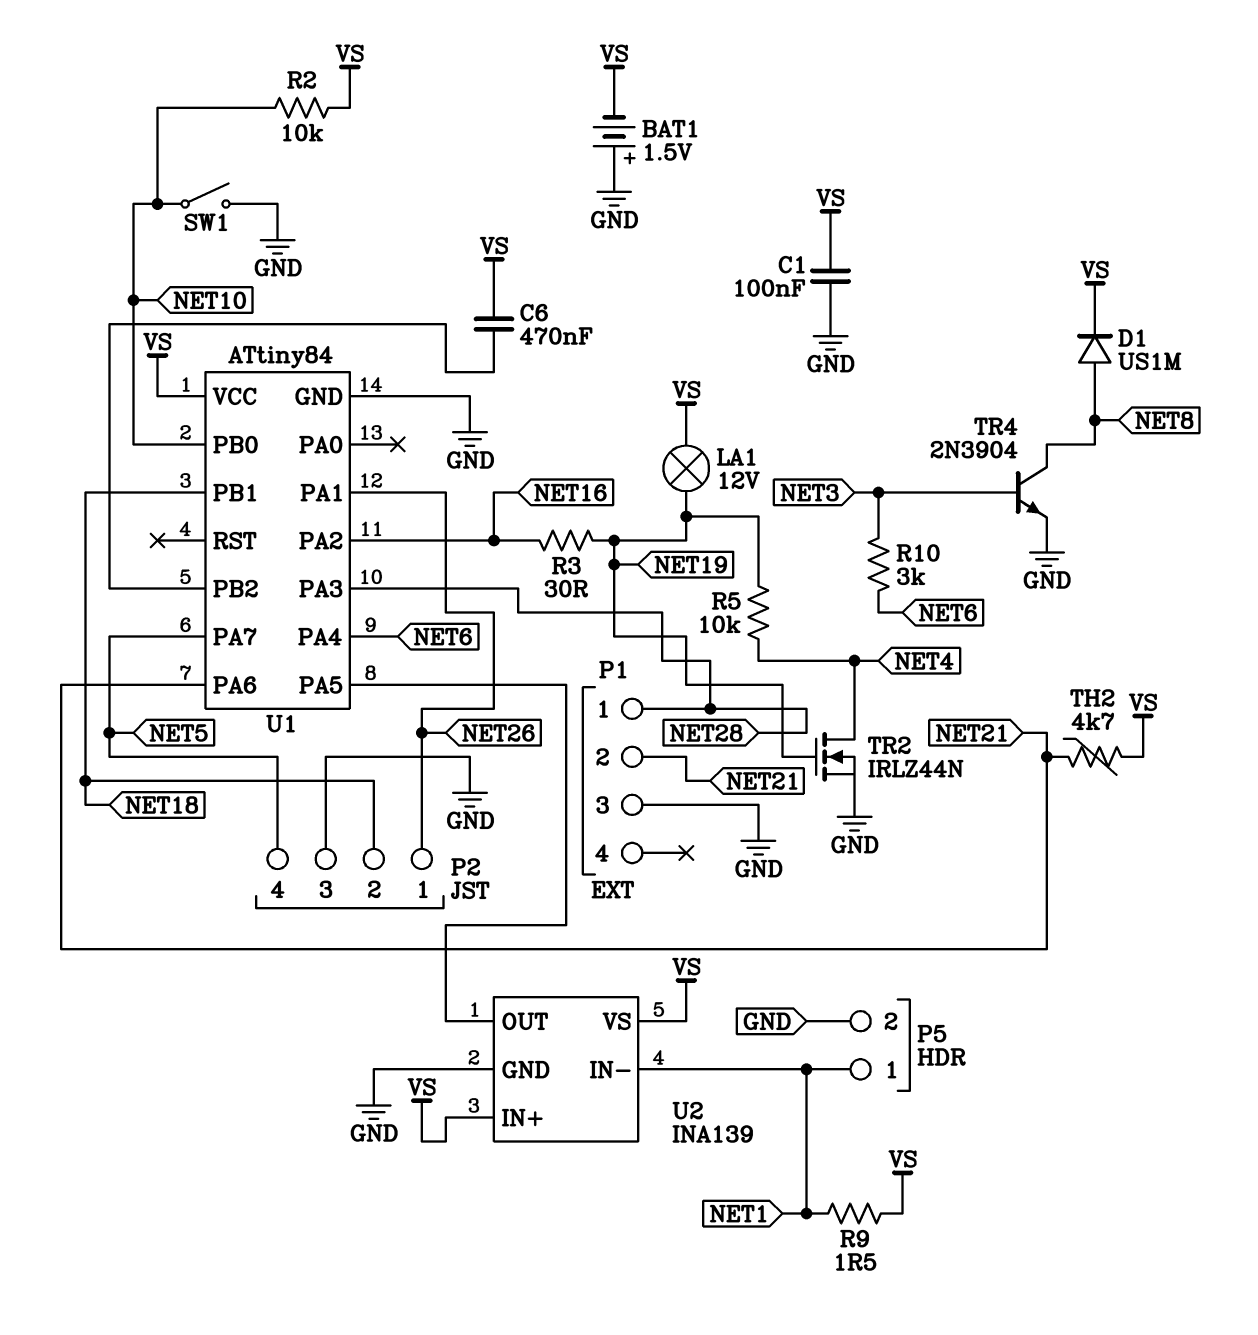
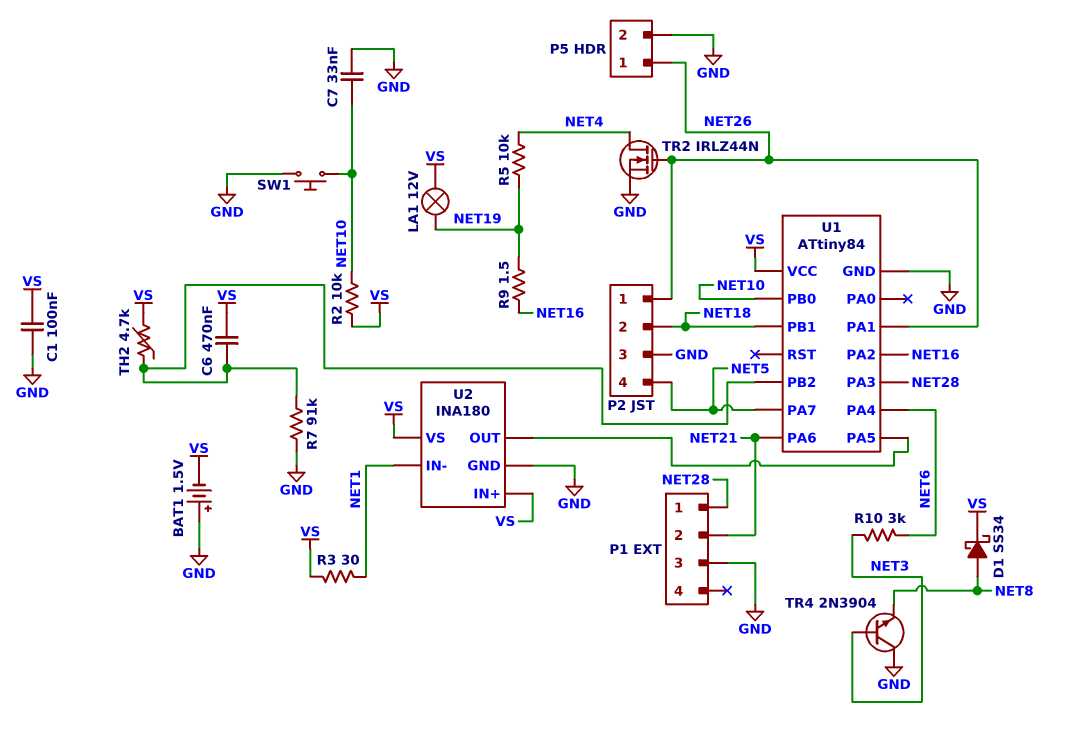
C7: none -> 33nF (GND, NET10)
D1: diode US1M (A NET8, K VS) -> schottky SS34 (A NET8, K VS)
P5 pin 1: NET1 -> NET26
R3: 30 (NET16, NET19) -> 30 (NET1, VS)
R7: none -> 91k (GND, U1/PB2)
R9: 1.5 (NET1, VS) -> 1.5 (NET16, NET19)
SW1: switch (GND, NET10) -> button (GND, NET10)
TH2: 4.7k (NET21, VS) -> 4.7k (U1/PB2, VS)
TR2: NMOS IRLZ44N (G NET19, D NET4, S GND) -> NMOS IRLZ44N (G NET26, D NET4, S GND)
TR4: NPN 2N3904 (B NET3, C NET8, E GND) -> NPN 2N3904 (B NET3, C GND, E NET8)
U2: INA139 -> INA180

